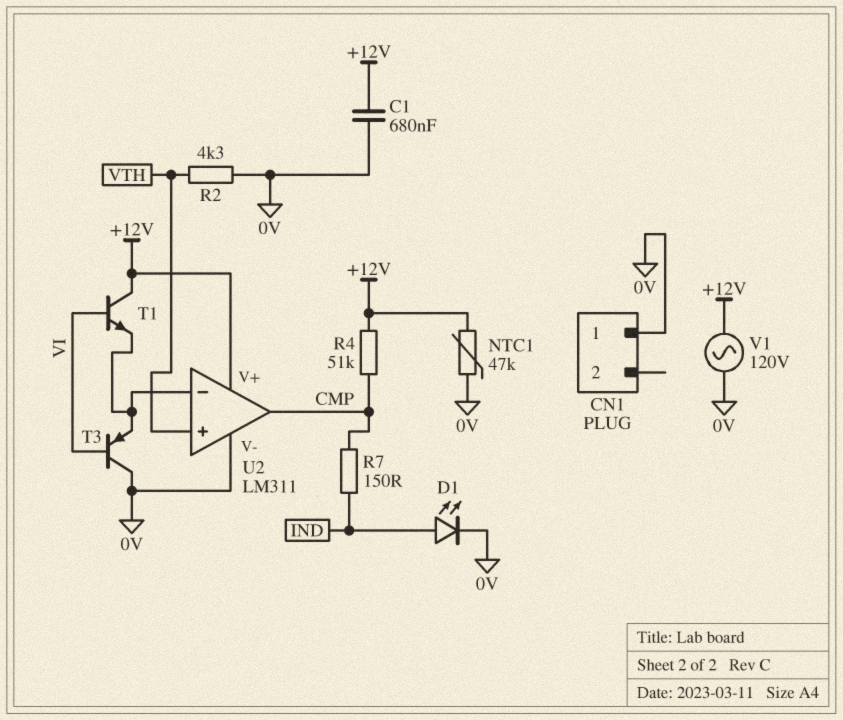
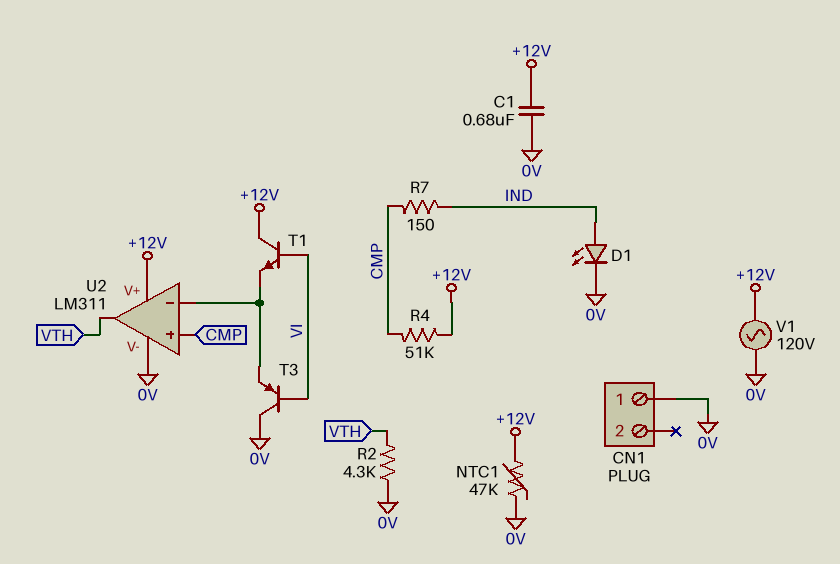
U2 pin in+: VTH -> CMP
U2 pin out: CMP -> VTH

